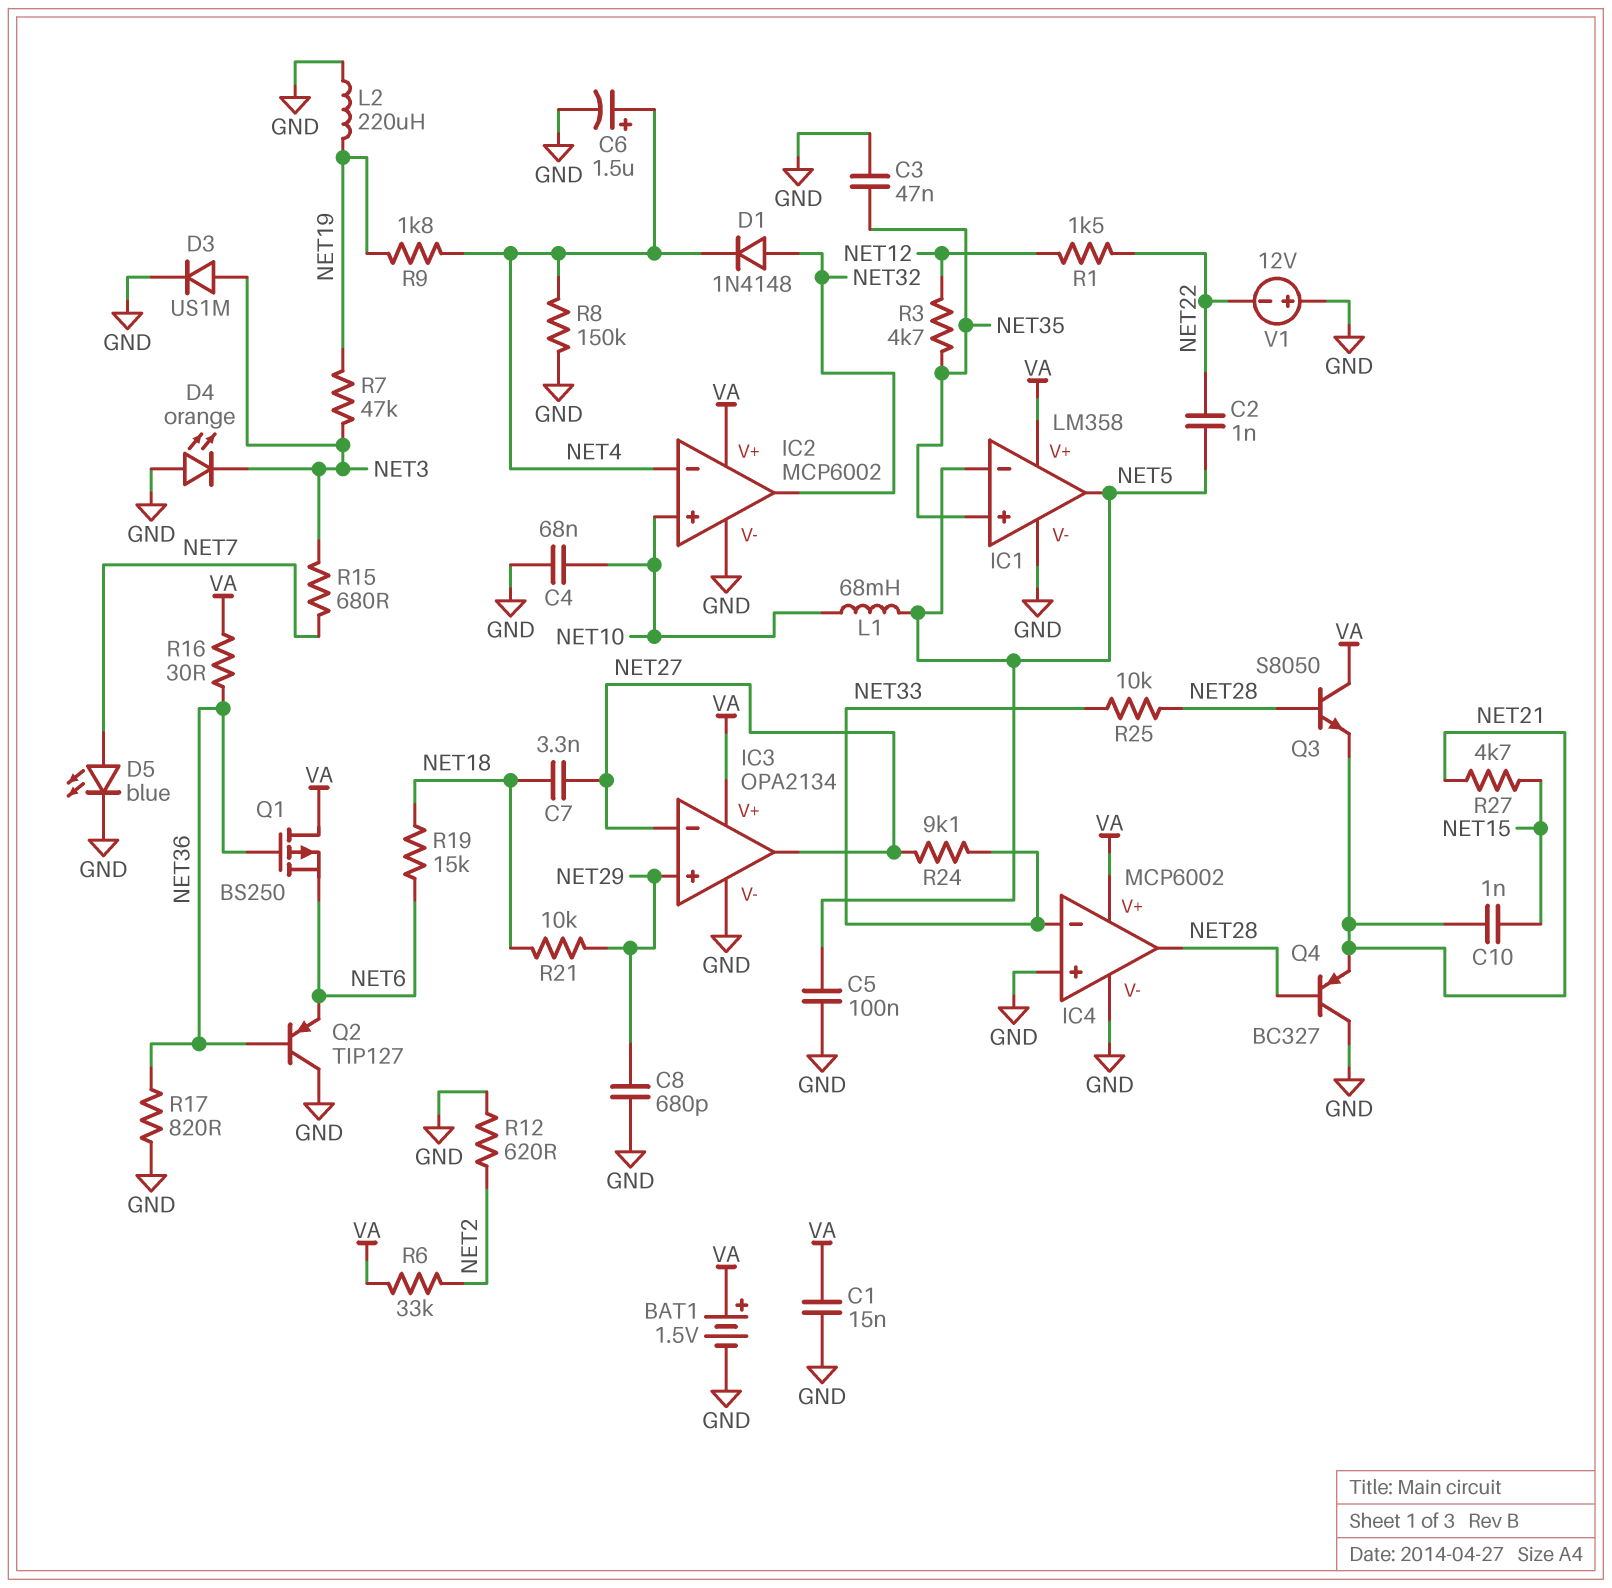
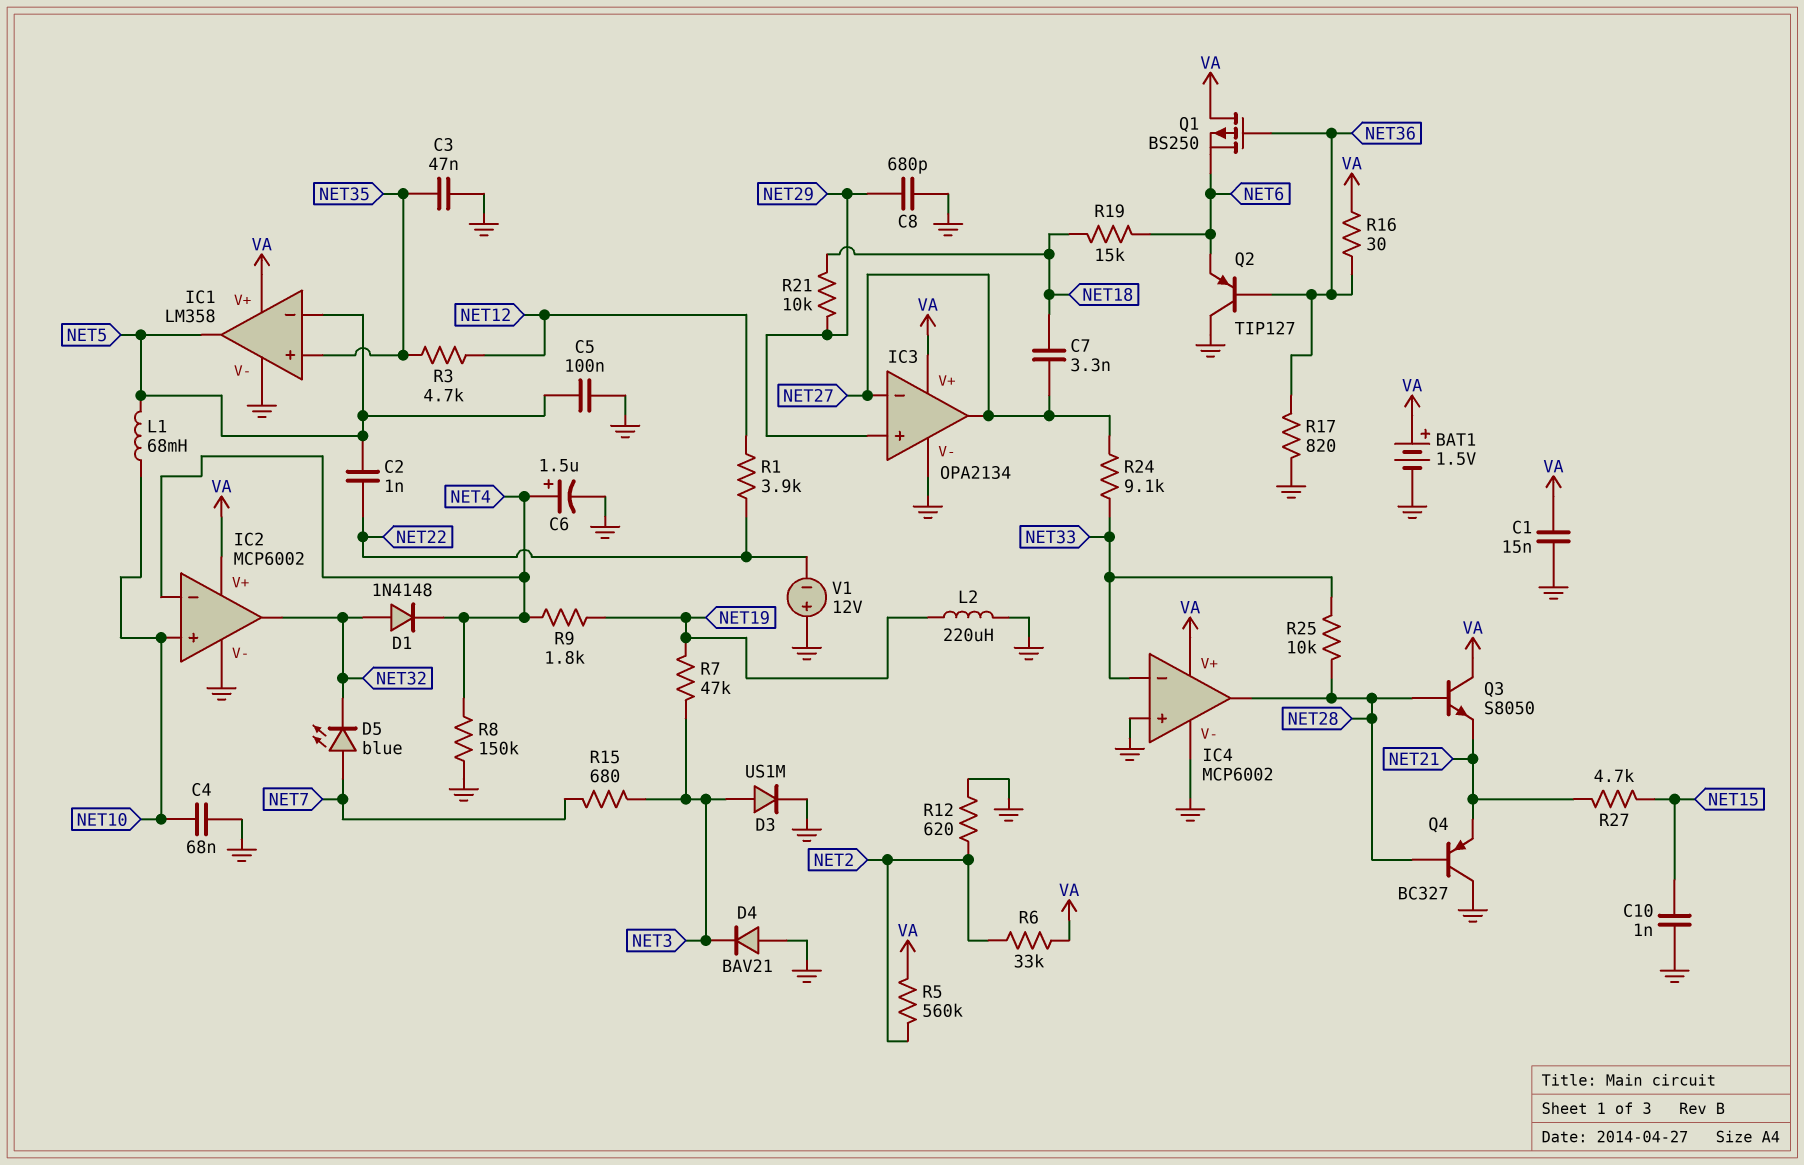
C10: 1nF (NET15, NET21) -> 1nF (GND, NET15)
D4: LED orange (A GND, K NET3) -> diode BAV21 (A GND, K NET3)
D5: LED blue (A NET7, K GND) -> LED blue (A NET7, K NET32)
R1: 1.5k (NET12, NET22) -> 3.9k (NET12, NET22)
R5: none -> 560k (NET2, VA)

